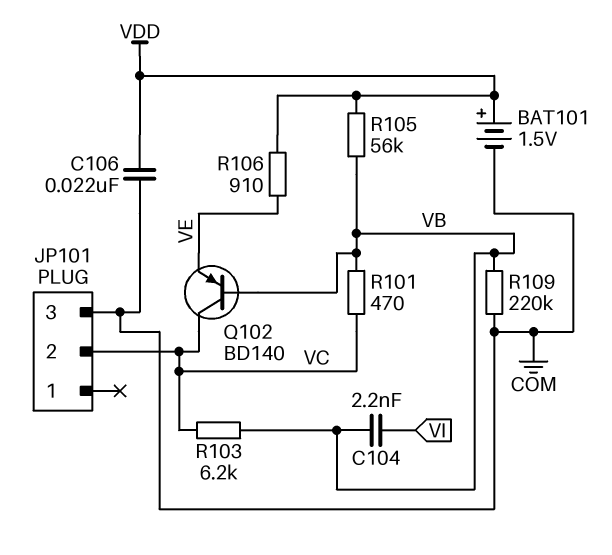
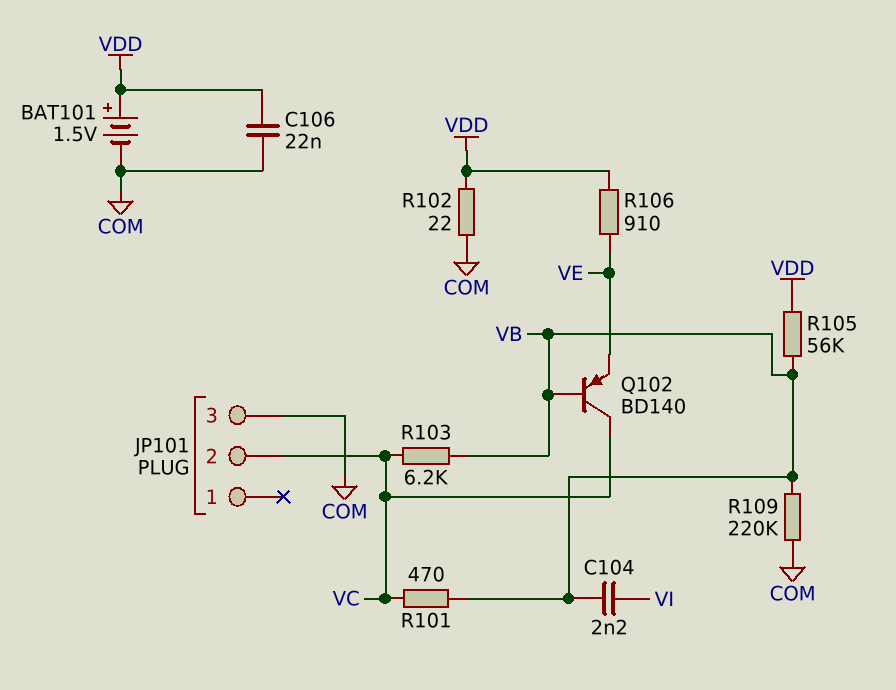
R102: none -> 22 (COM, VDD)

